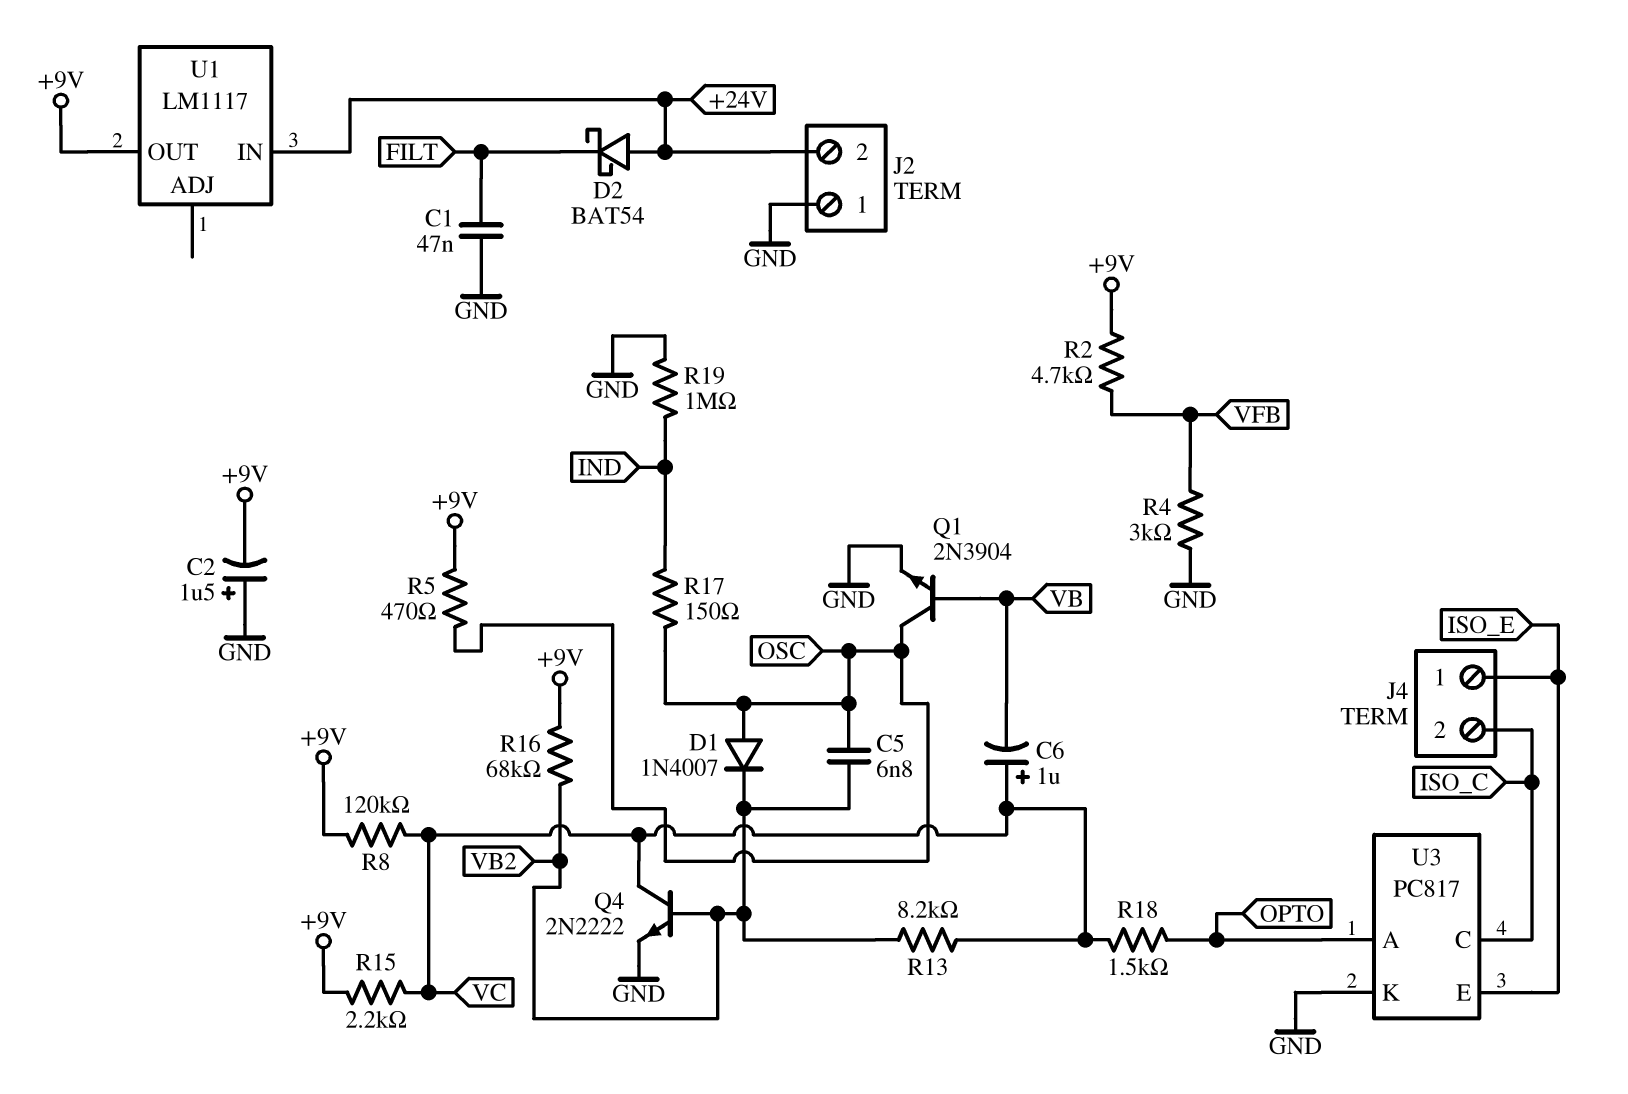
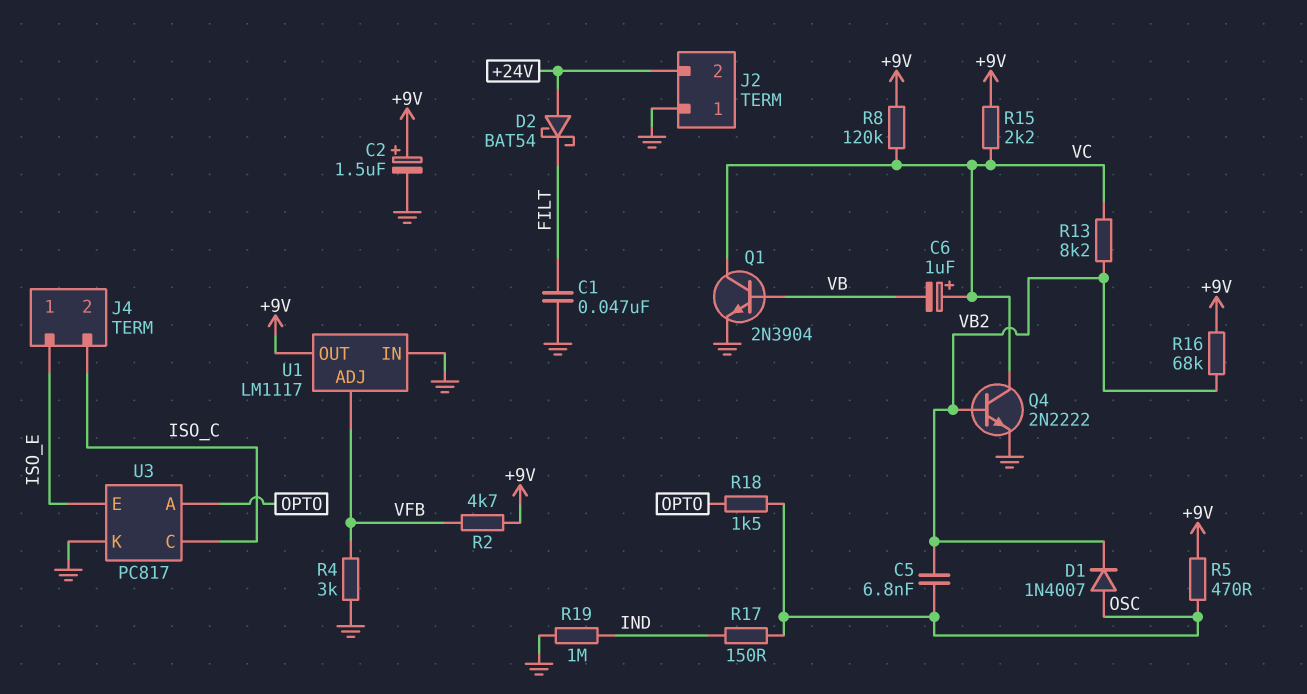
C2: 1.5uF (plus GND, minus +9V) -> 1.5uF (plus +9V, minus GND)
Q1: NPN 2N3904 (B VB, C OSC, E GND) -> NPN 2N3904 (B VB, C VC, E GND)
R18: 1.5k (OPTO, VC) -> 1.5k (OPTO, OSC)
U1 pin ADJ: none -> VFB
U1 pin IN: +24V -> GND

